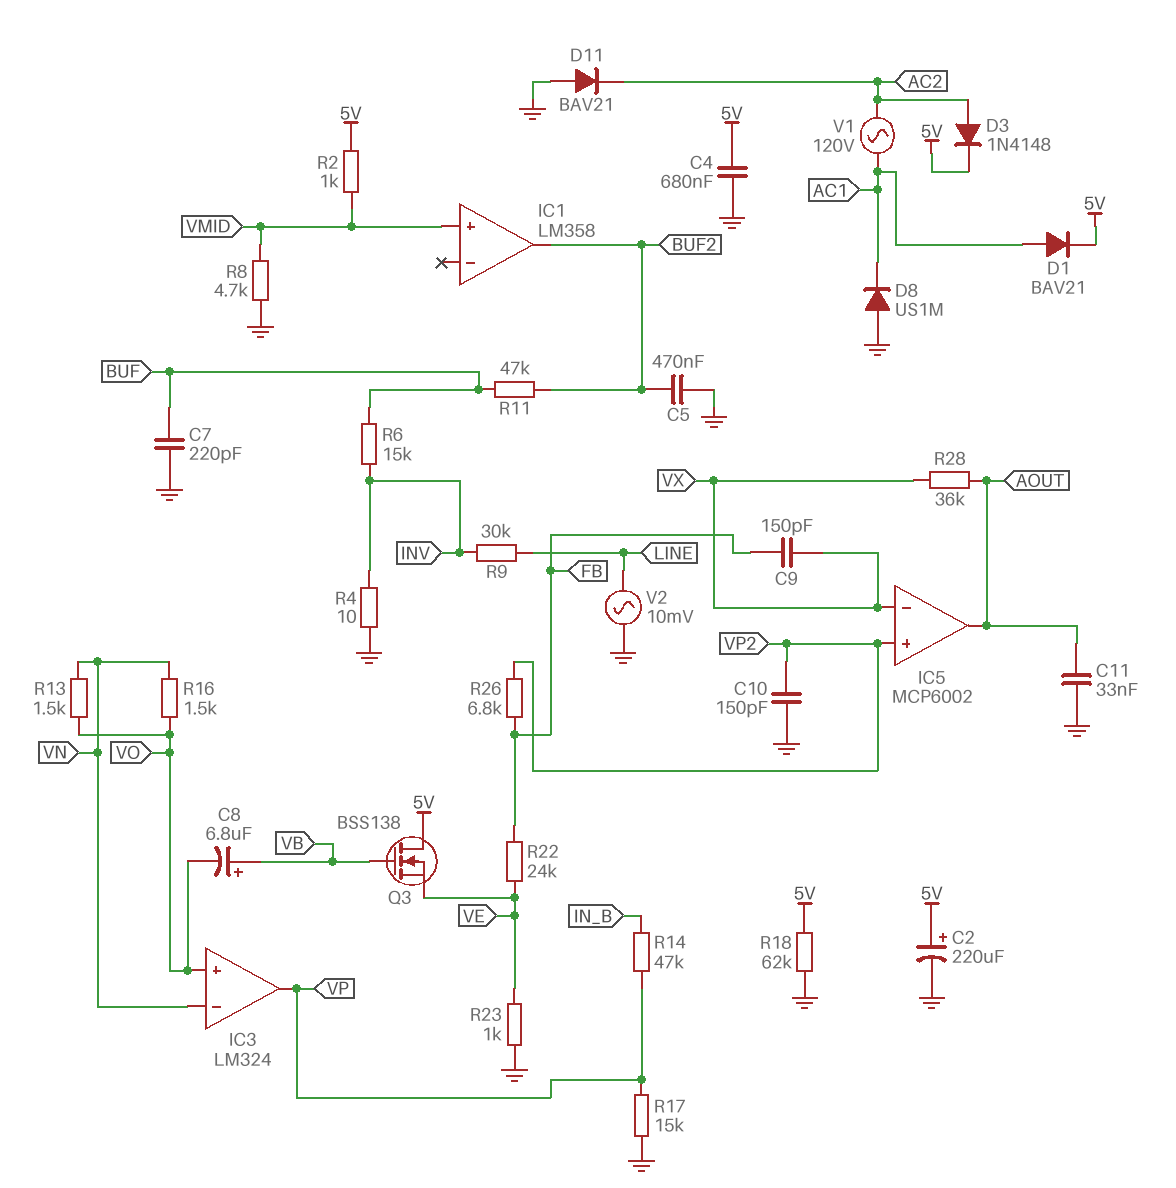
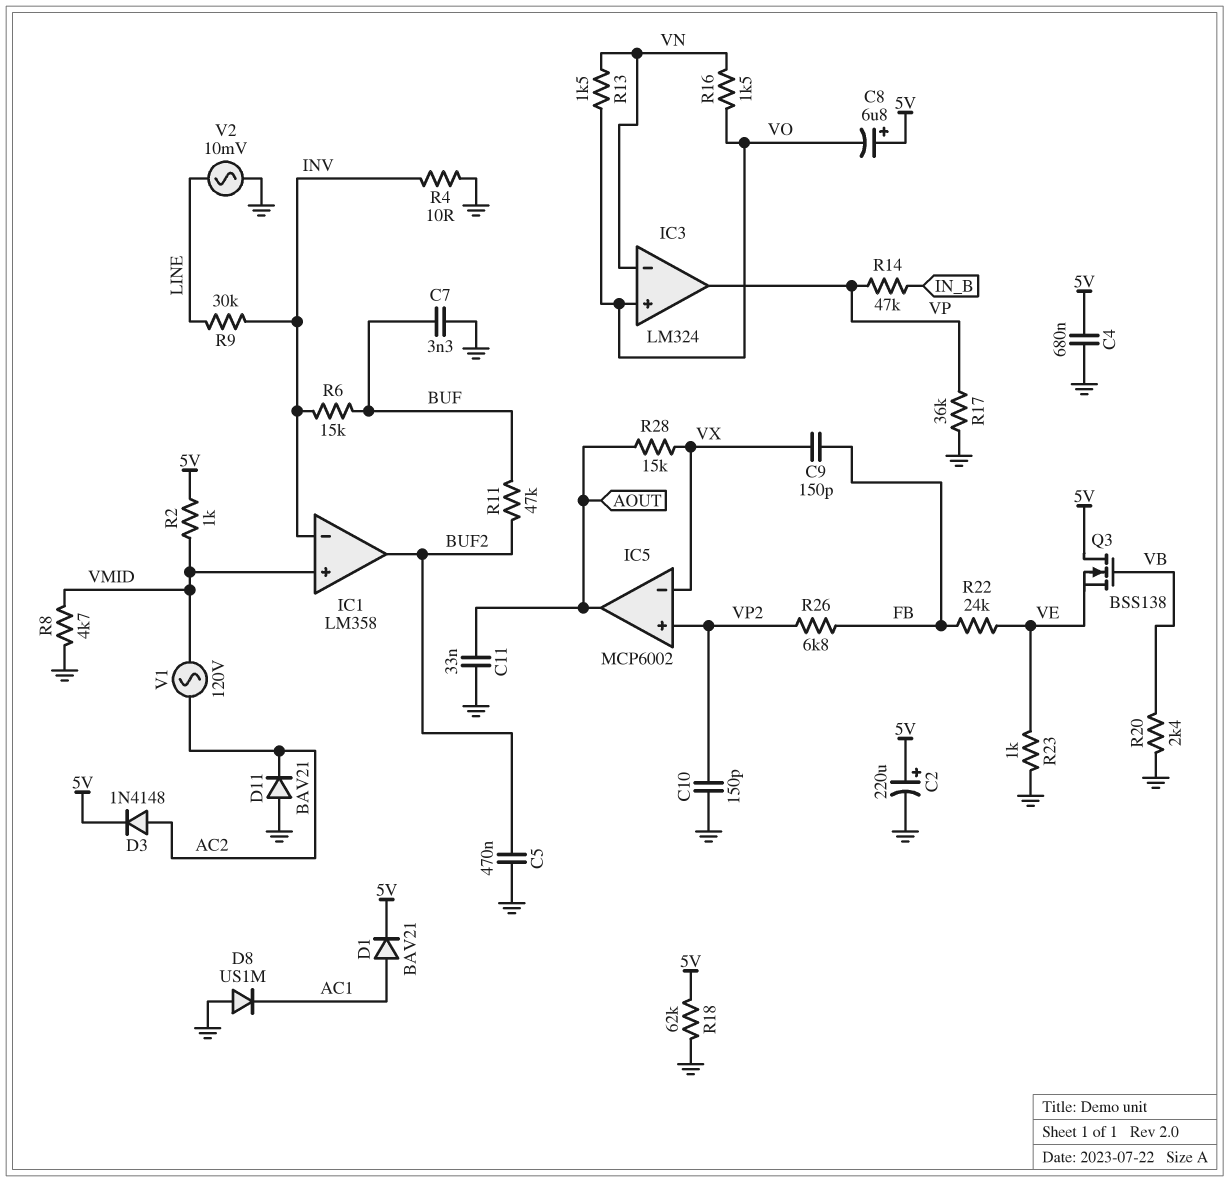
C7: 220pF (BUF, GND) -> 3.3nF (BUF, GND)
C8: 6.8uF (plus VB, minus VO) -> 6.8uF (plus 5V, minus VO)
IC1 pin in-: none -> INV
R17: 15k (GND, VP) -> 36k (GND, VP)
R20: none -> 2.4k (GND, VB)
R28: 36k (AOUT, VX) -> 15k (AOUT, VX)
V1: AC 120V (AC1, AC2) -> AC 120V (AC2, VMID)

